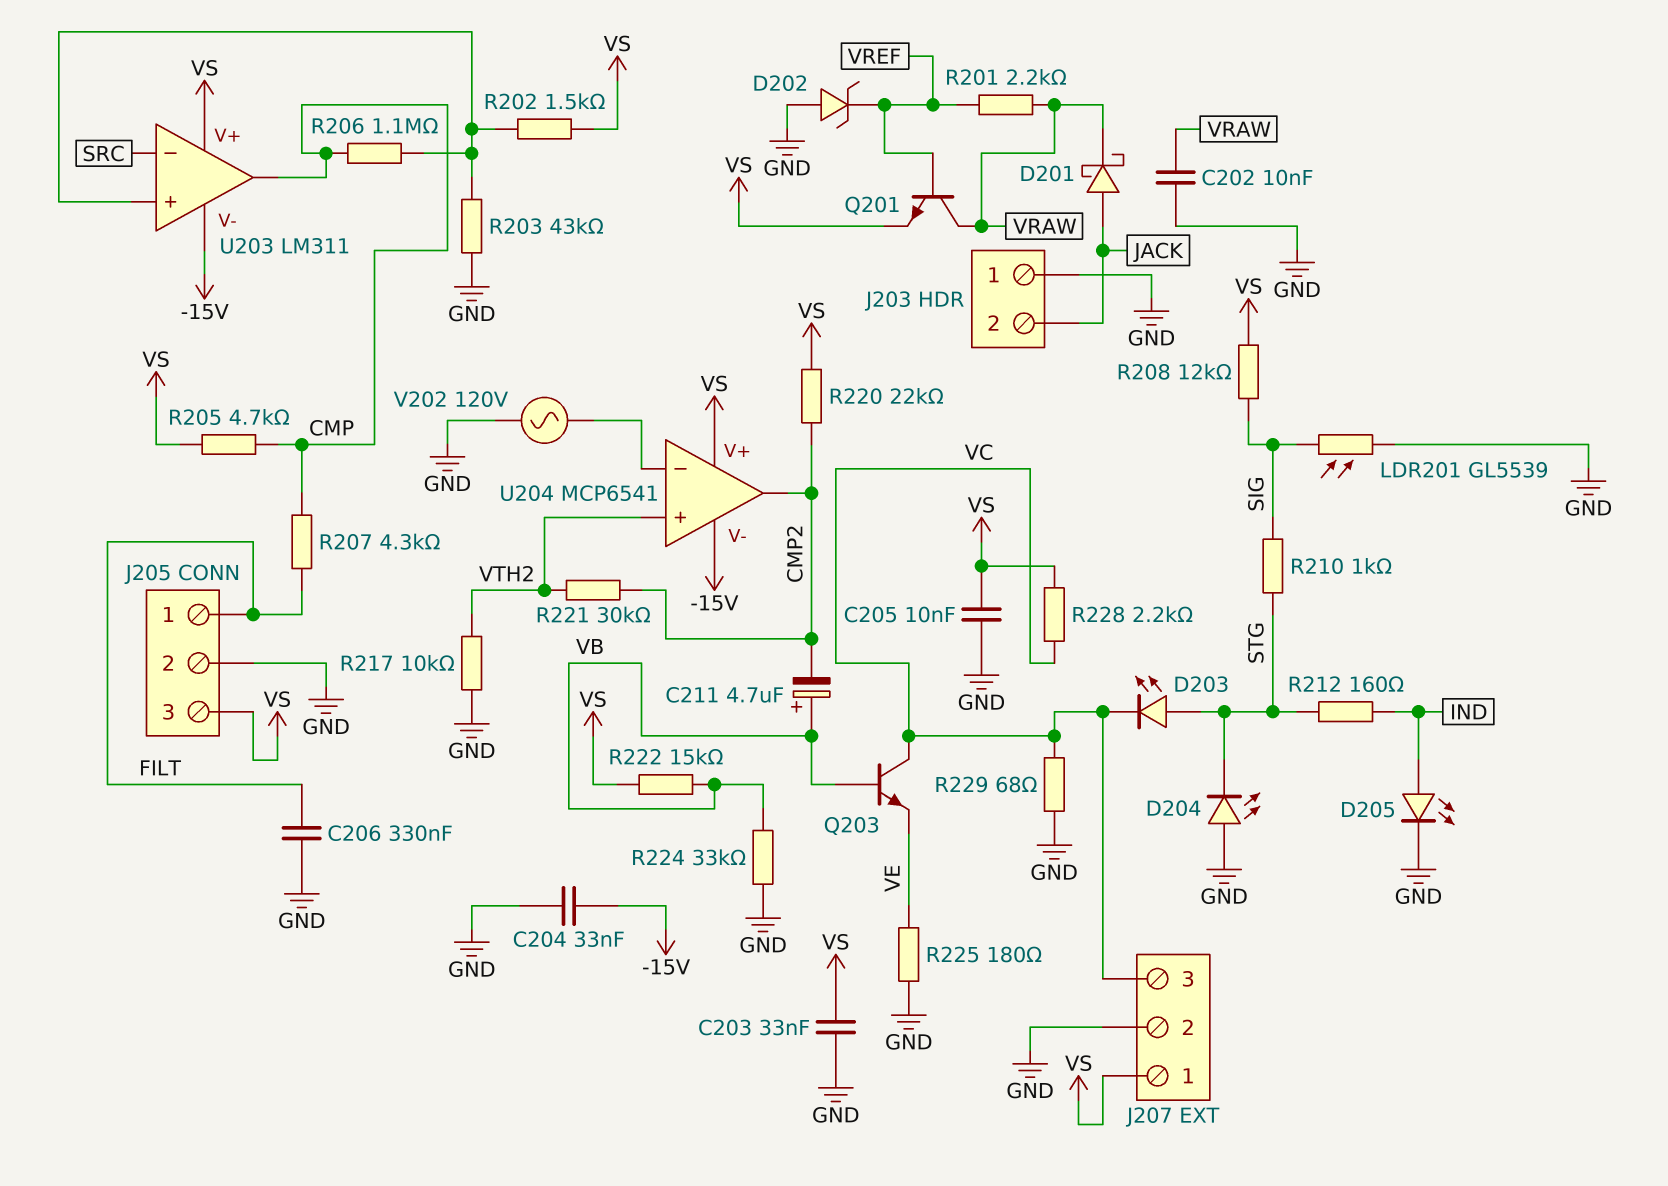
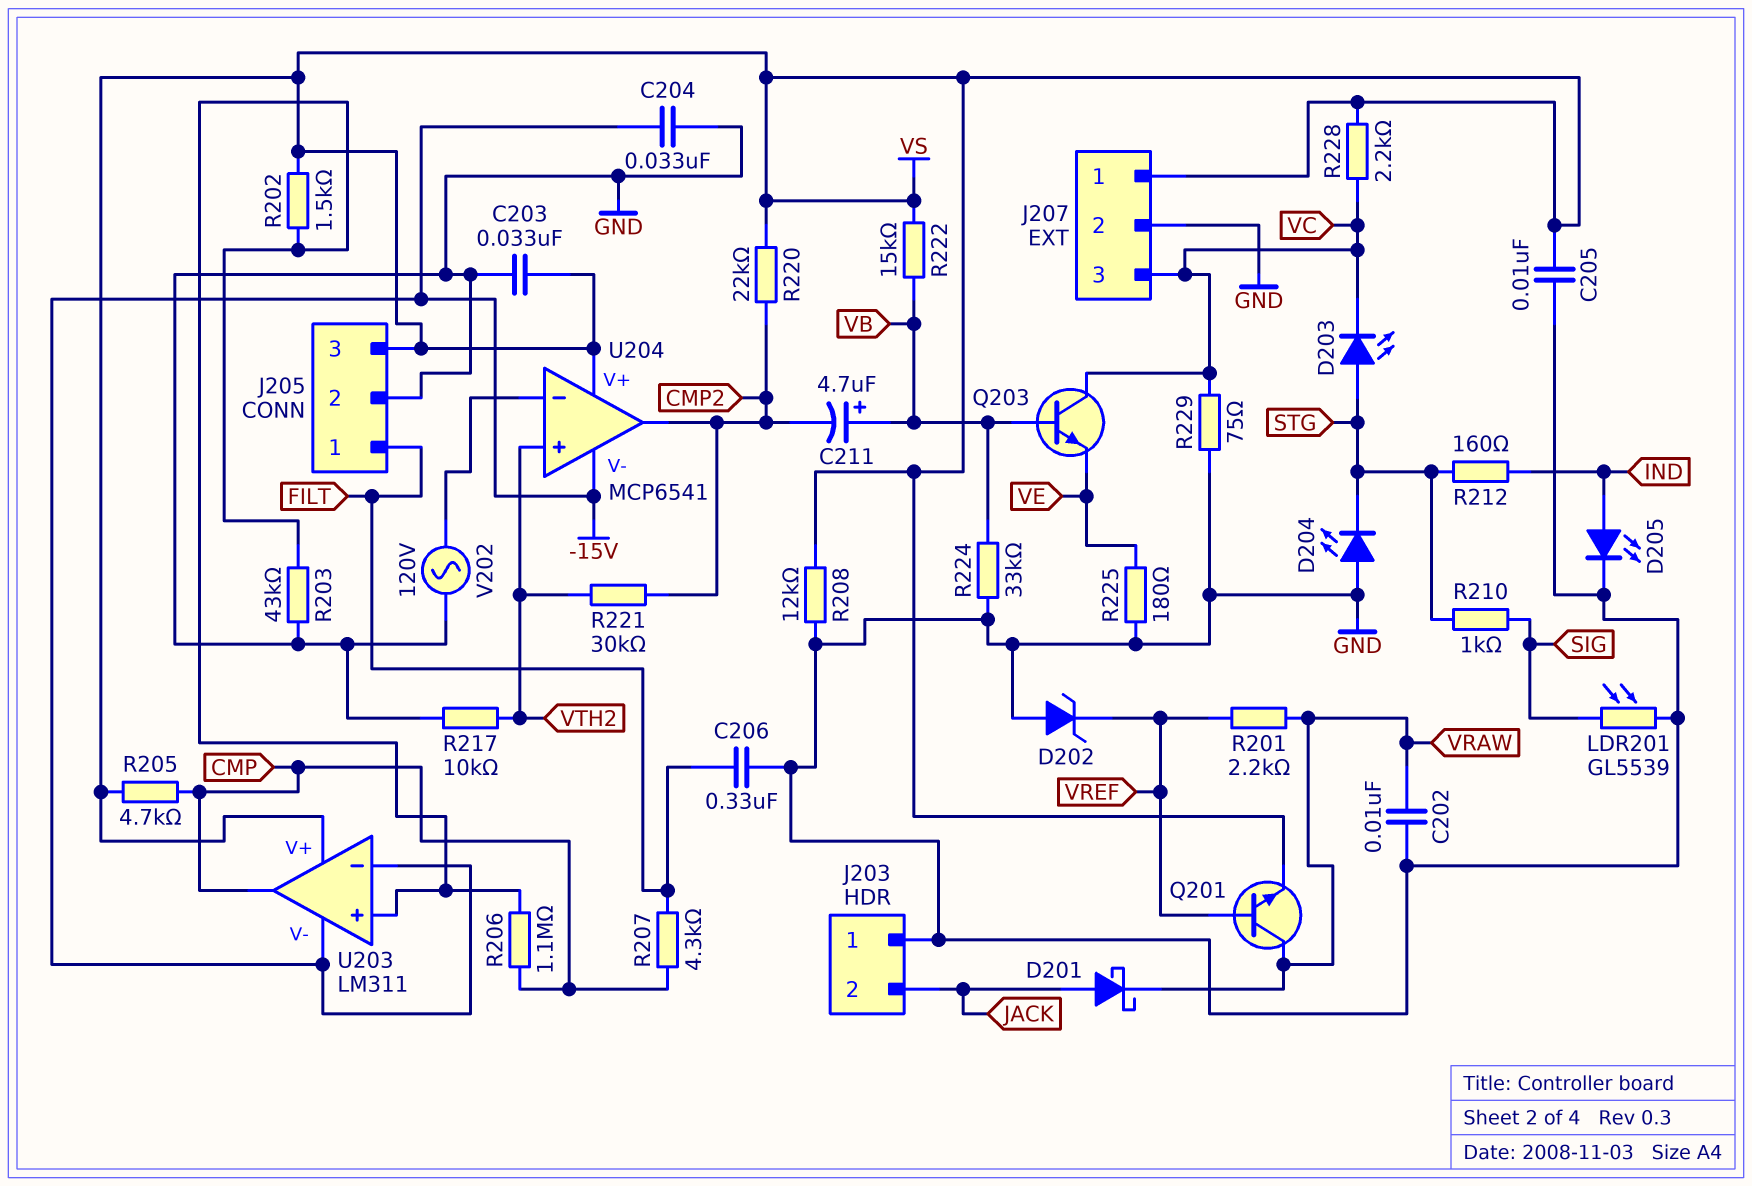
R208: 12k (SIG, VS) -> 12k (GND, VS)
R229: 68 (GND, VC) -> 75 (GND, VC)
U203 pin in-: SRC -> -15V

